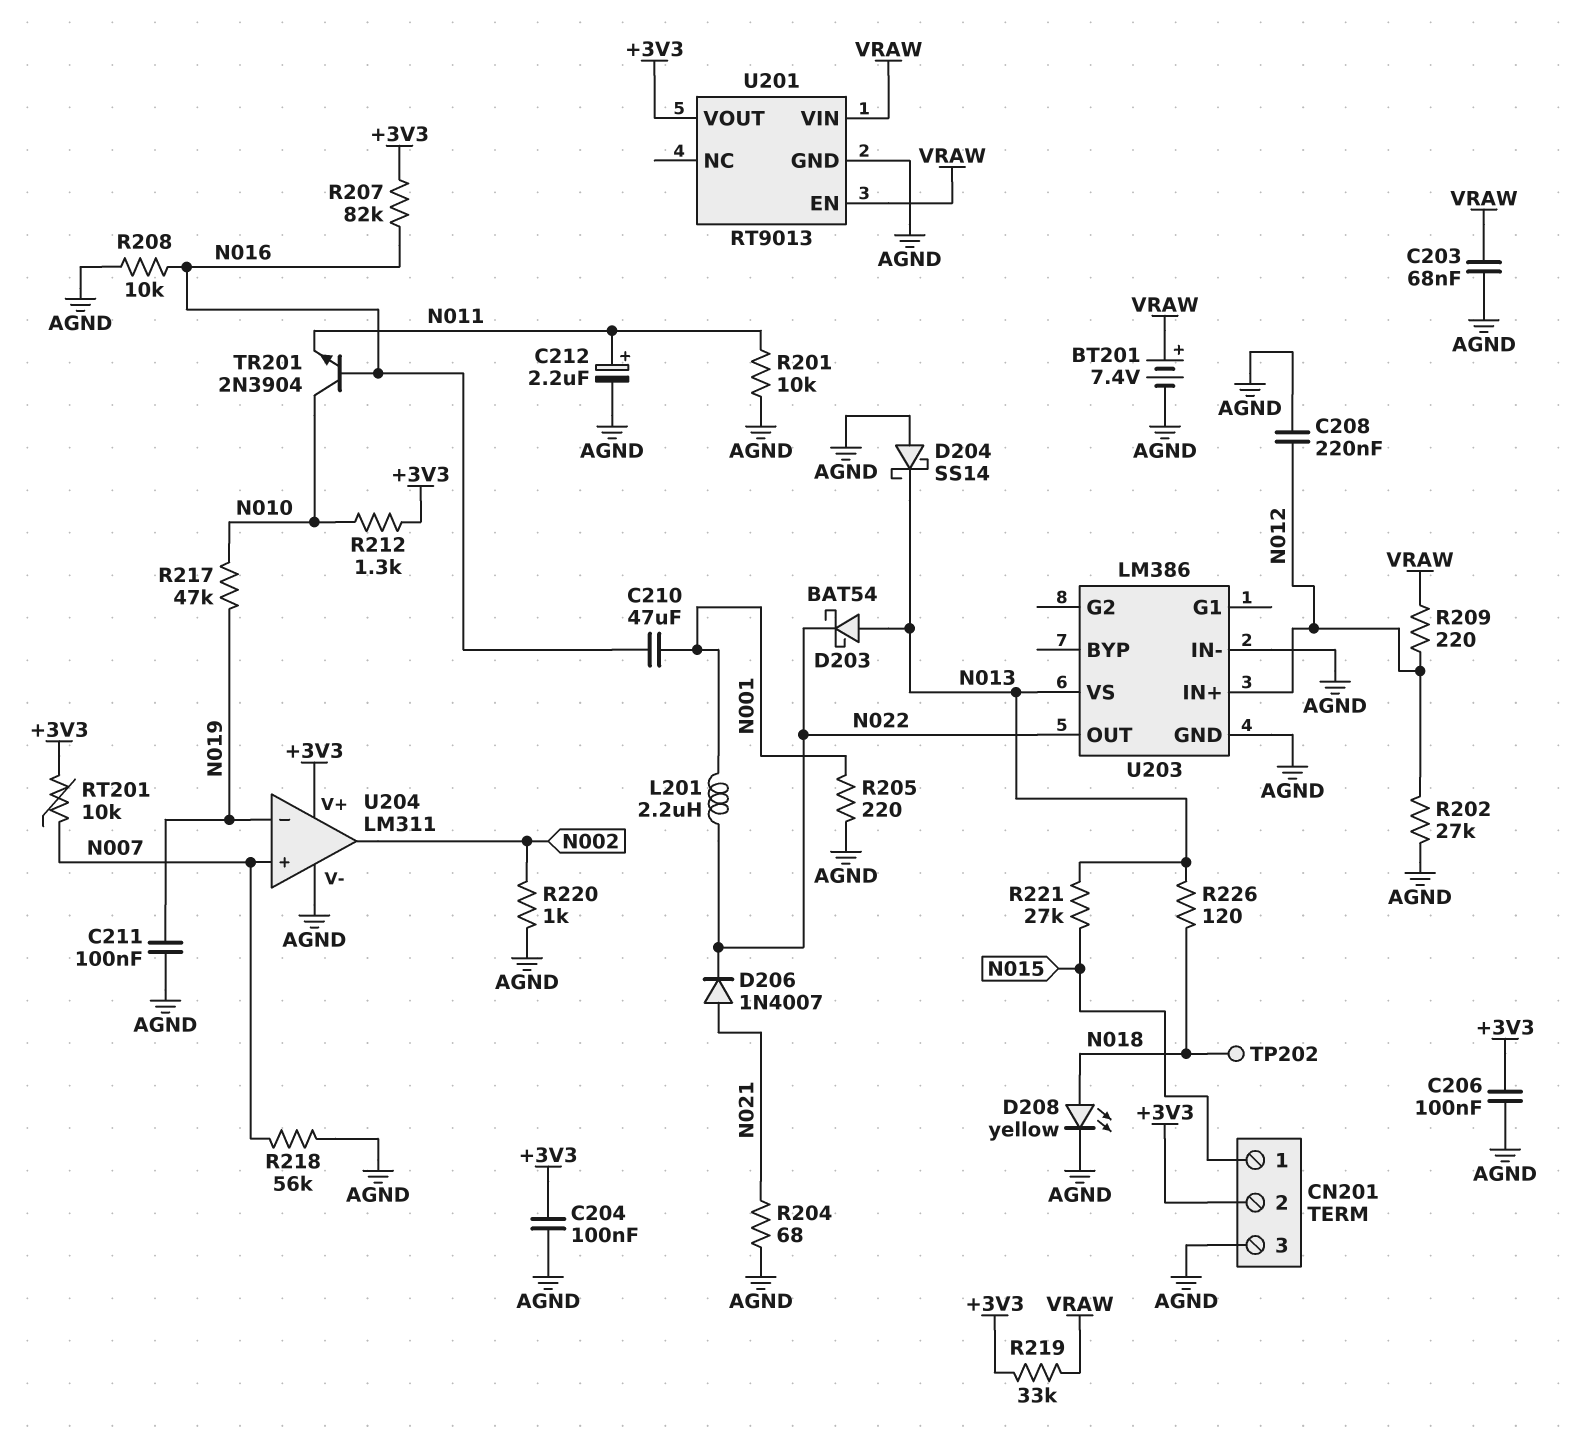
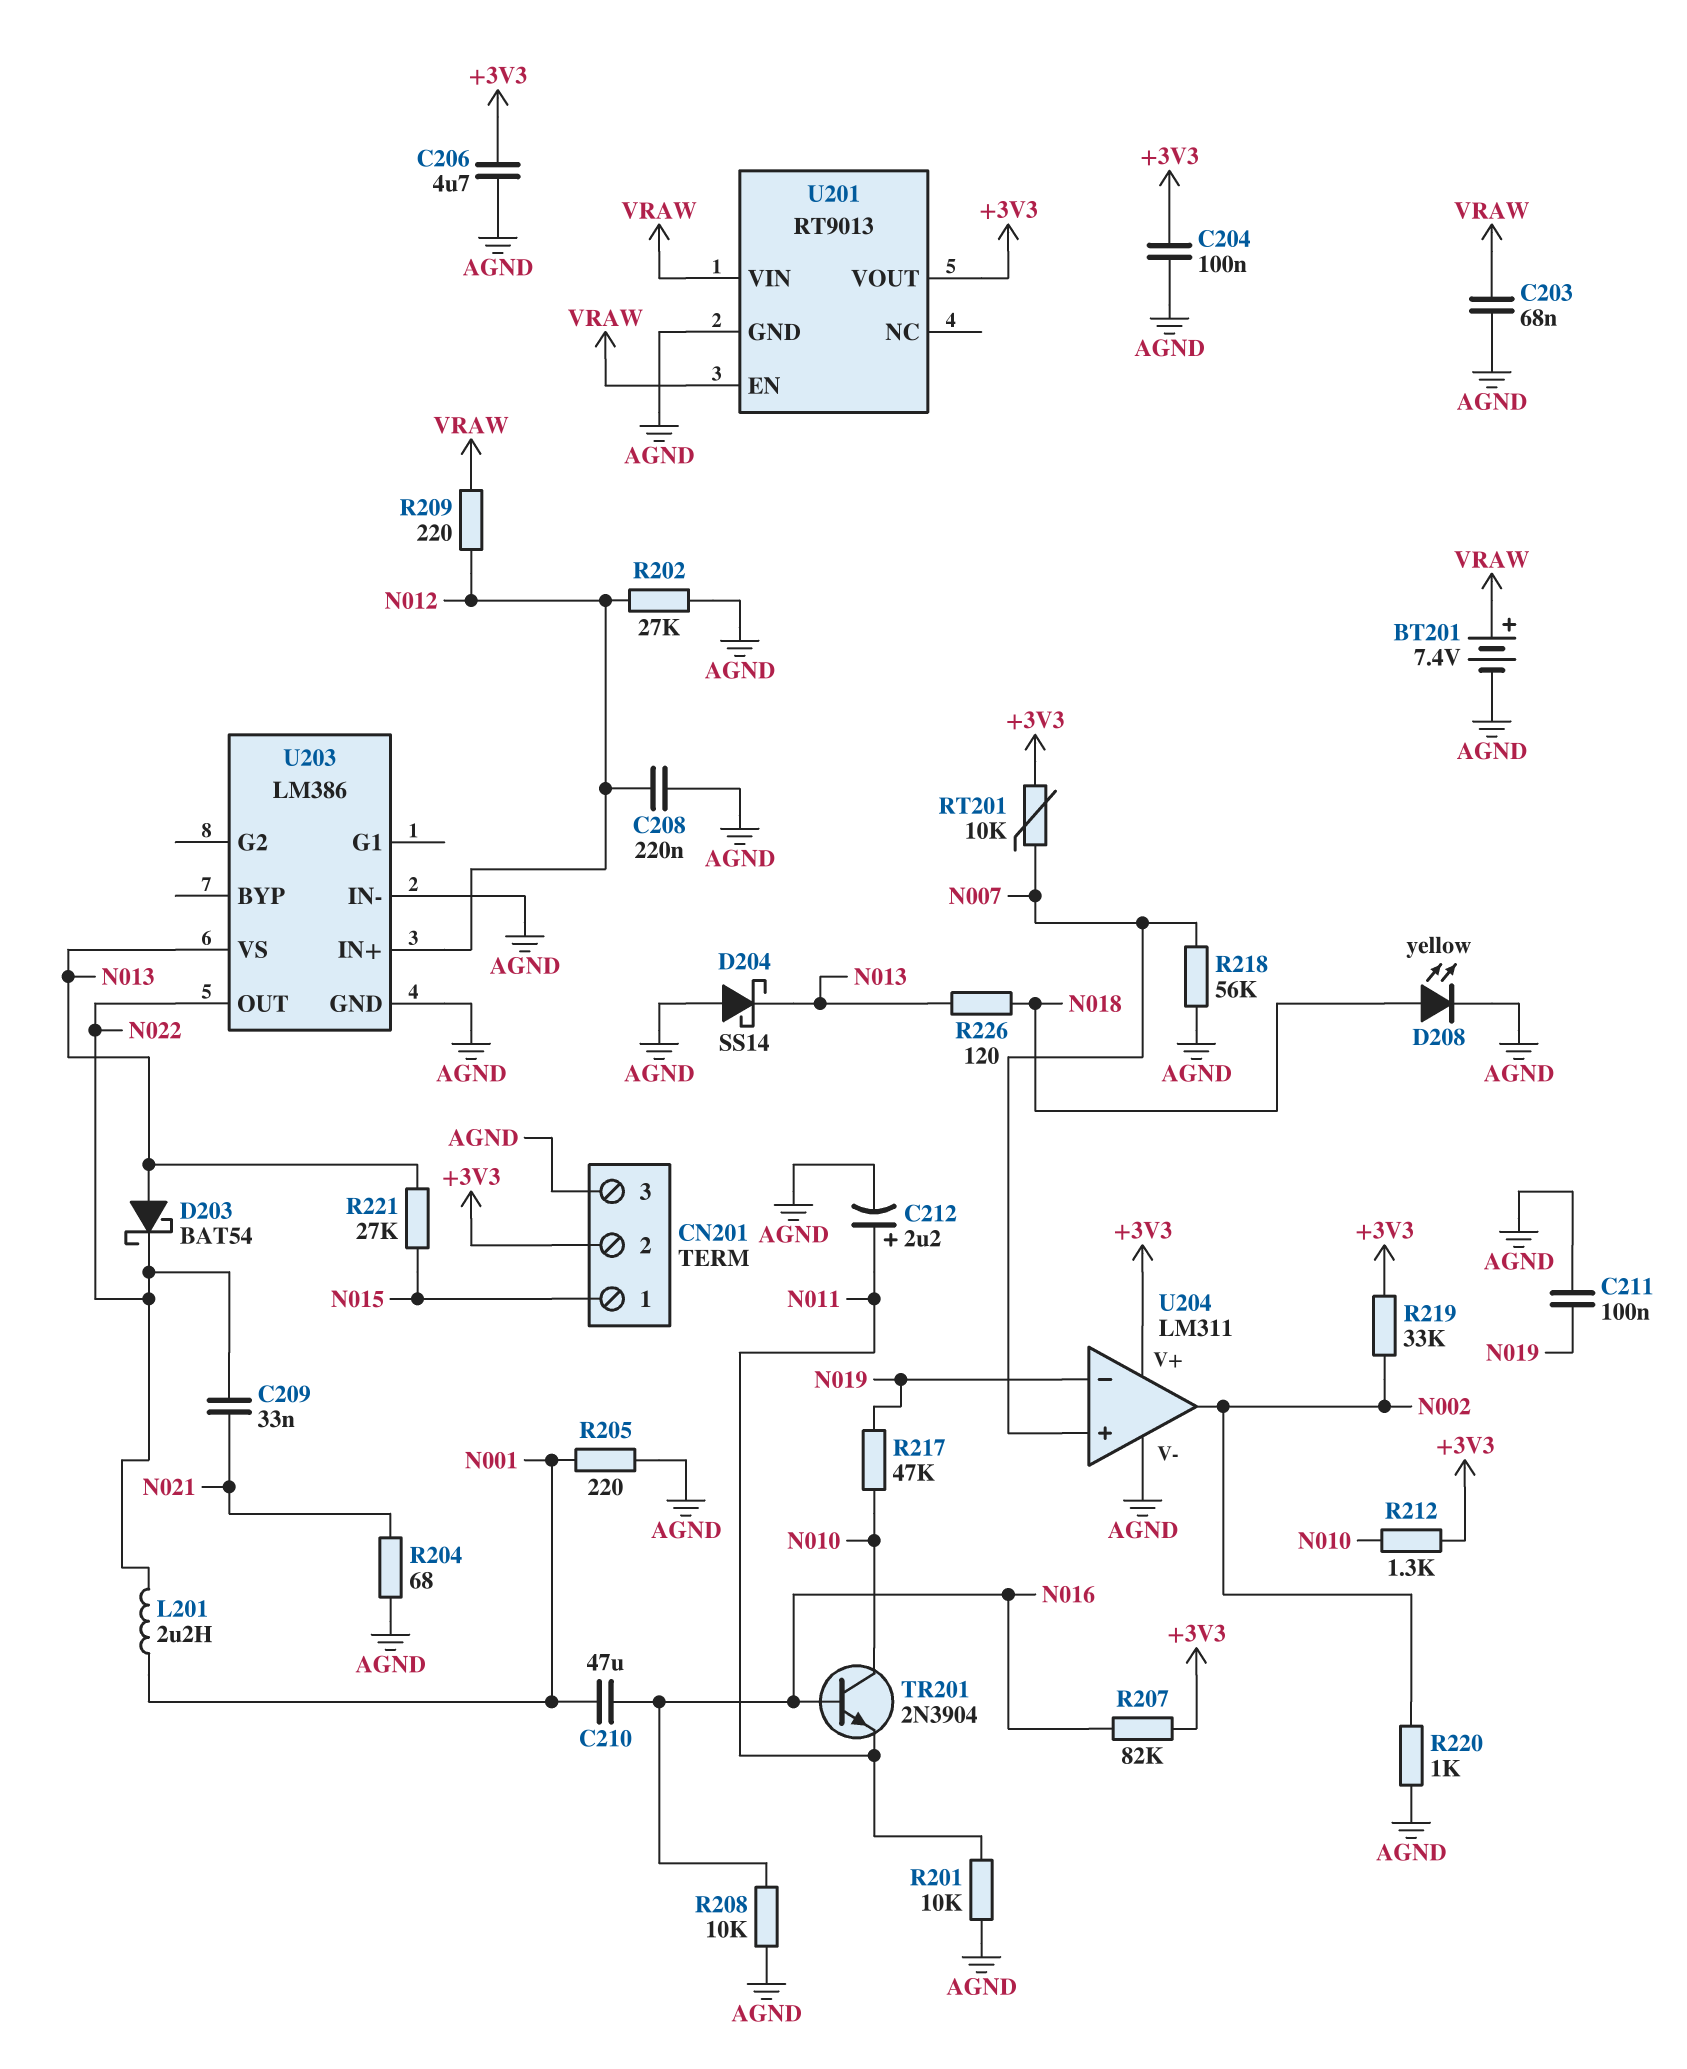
C206: 100nF (+3V3, AGND) -> 4.7uF (+3V3, AGND)
C209: none -> 33nF (N021, N022)
D206: diode 1N4007 (A N021, K N022) -> none
R219: 33k (+3V3, VRAW) -> 33k (+3V3, N002)
TP202: test point (N018) -> none

